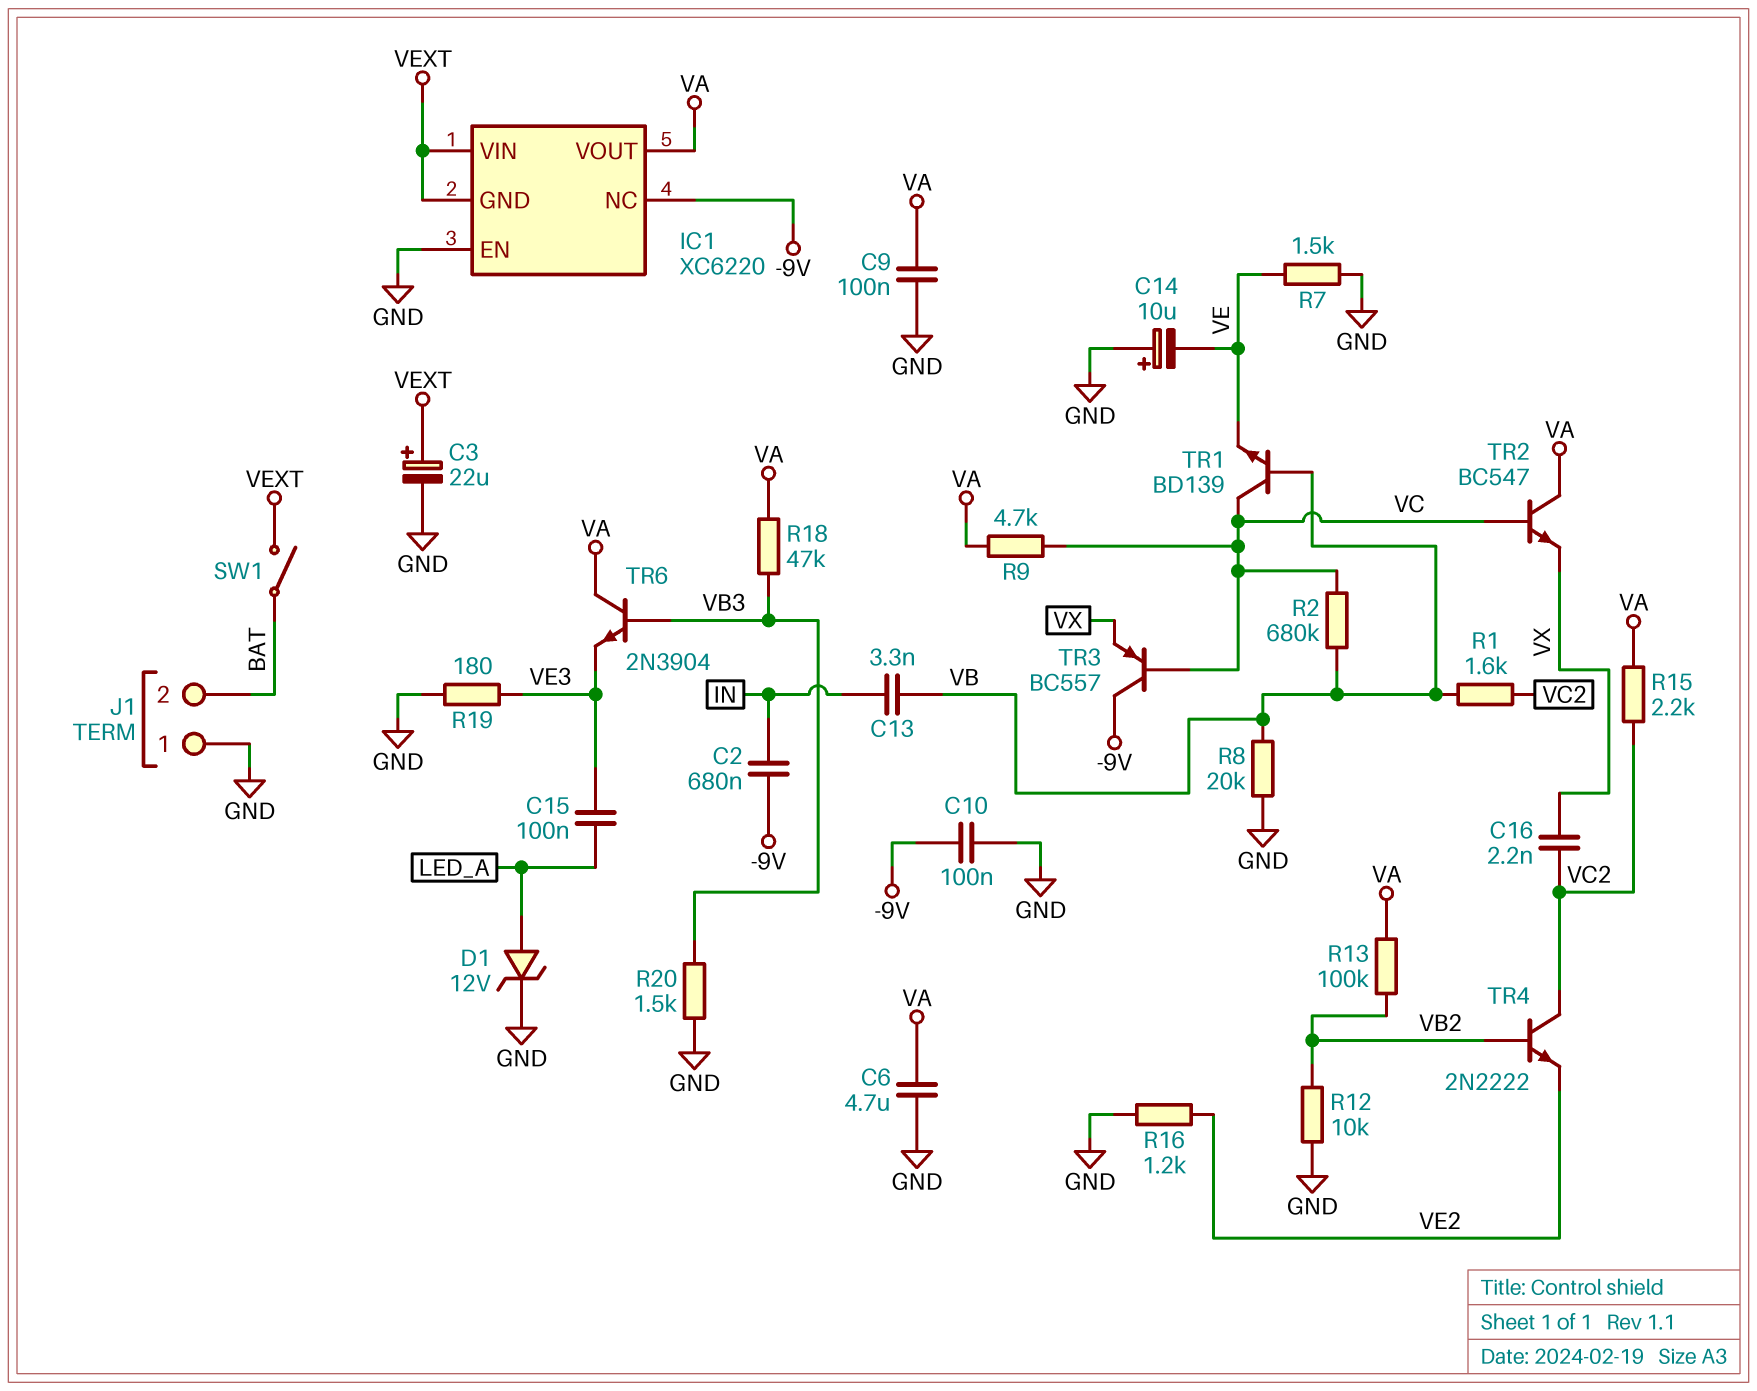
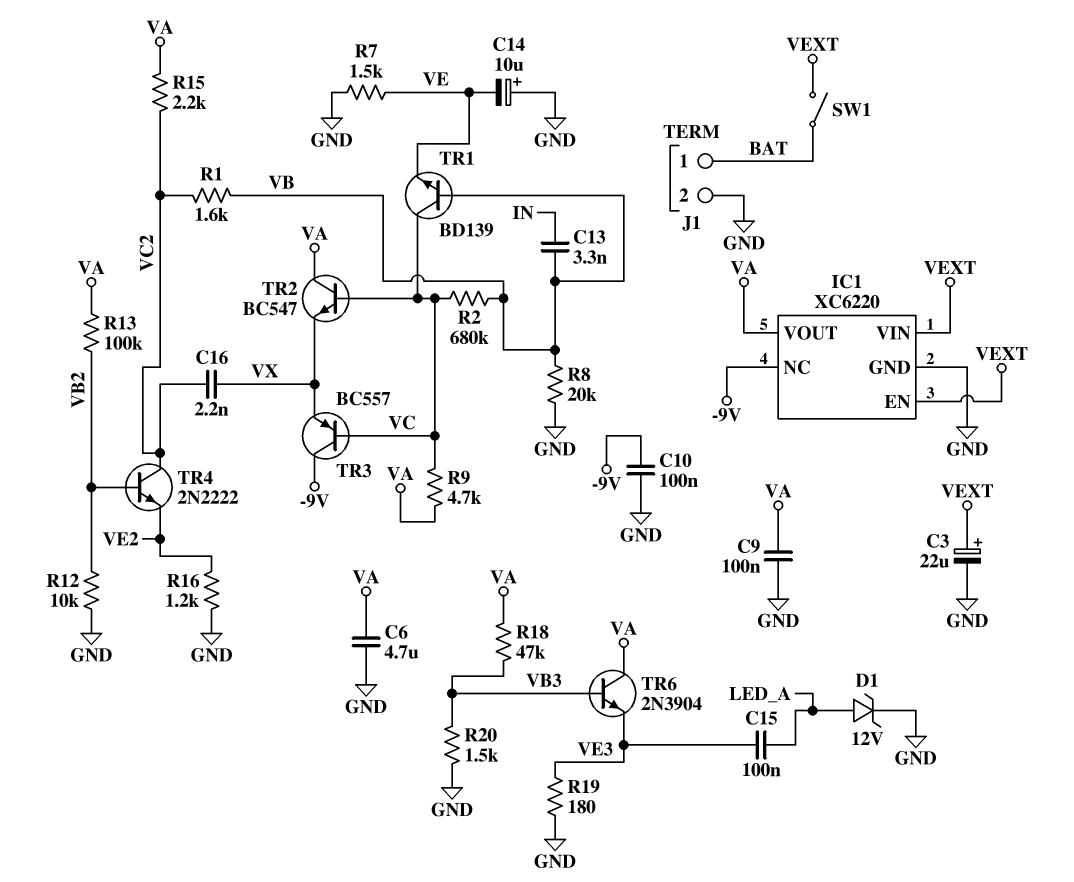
C2: 680nF (-9V, IN) -> none
IC1 pin EN: GND -> VEXT
IC1 pin GND: VEXT -> GND
J1 pin 1: GND -> BAT
J1 pin 2: BAT -> GND

